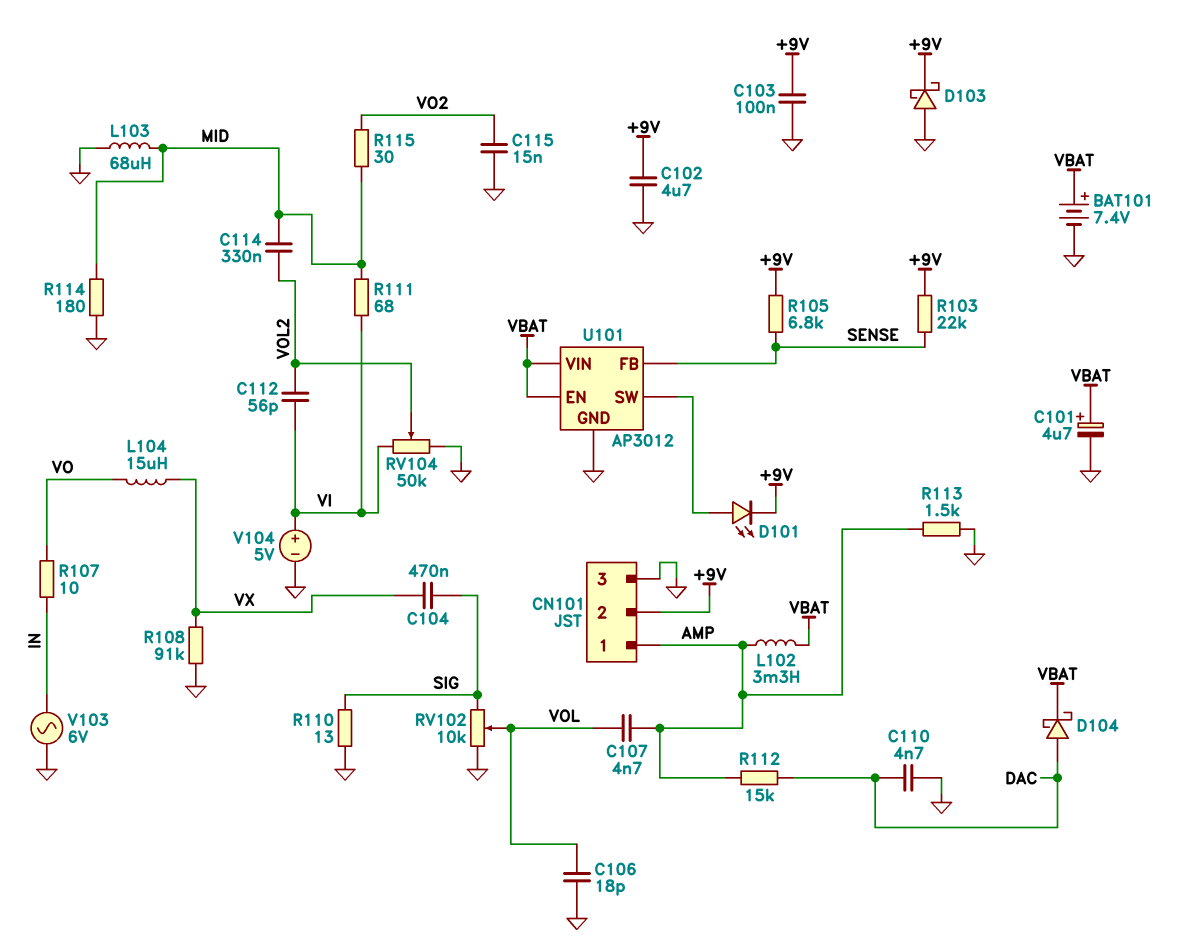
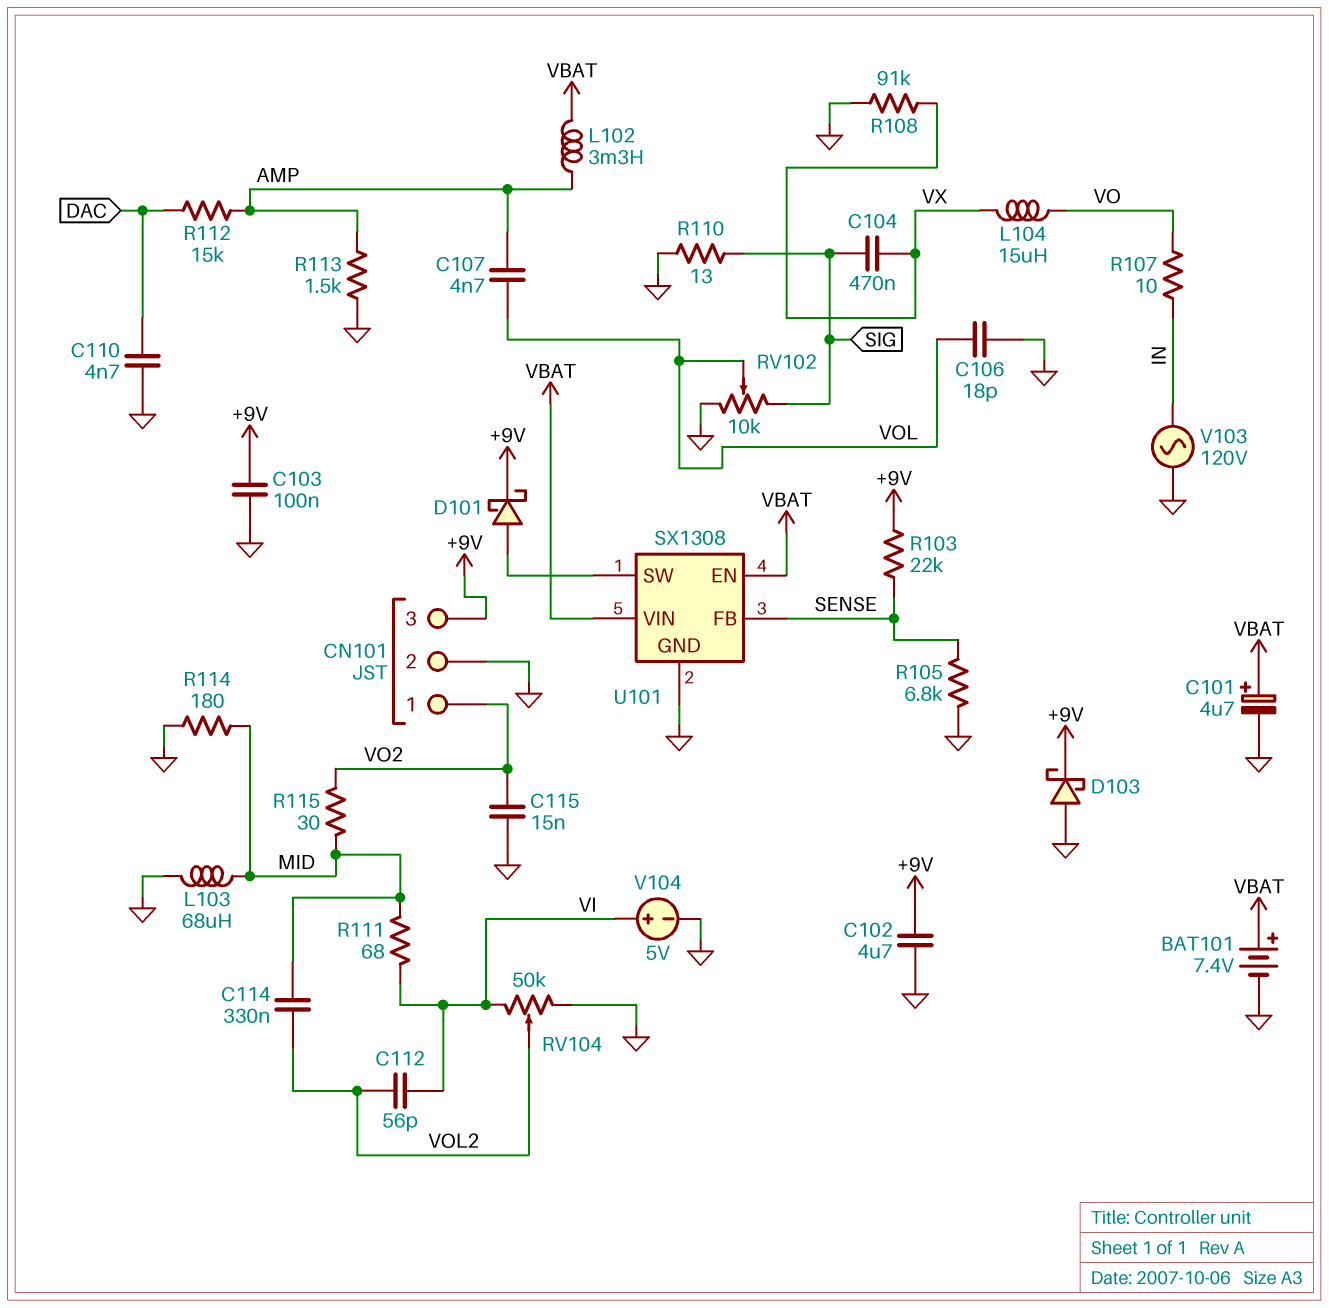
CN101 pin 1: AMP -> VO2
CN101 pin 2: +9V -> GND
CN101 pin 3: GND -> +9V
D101: LED (A U101/SW, K +9V) -> schottky (A U101/SW, K +9V)
D104: schottky (A DAC, K VBAT) -> none
R105: 6.8k (+9V, SENSE) -> 6.8k (GND, SENSE)
U101: AP3012 -> SX1308
V103: AC 6V (GND, IN) -> AC 120V (GND, IN)

